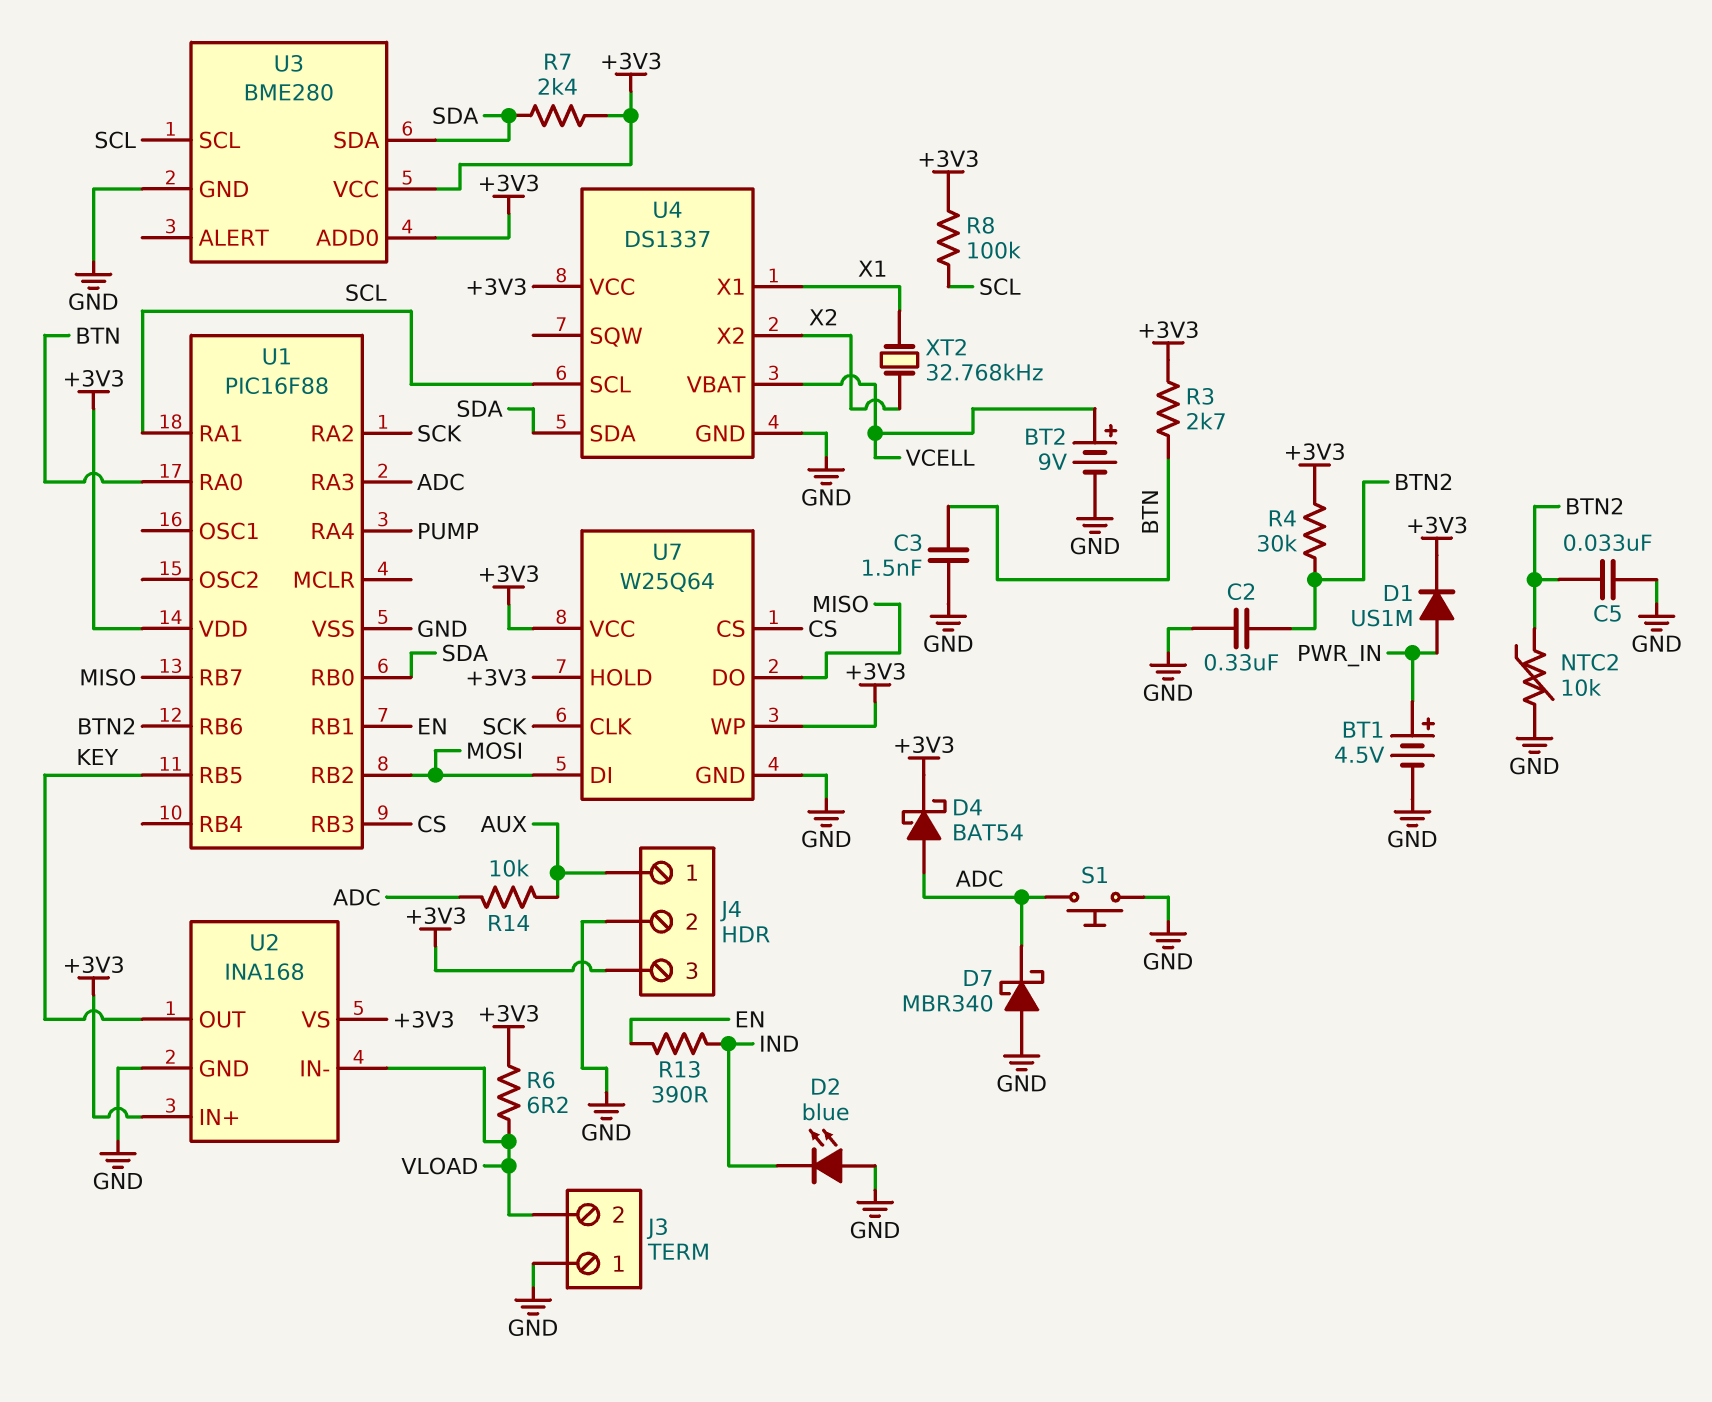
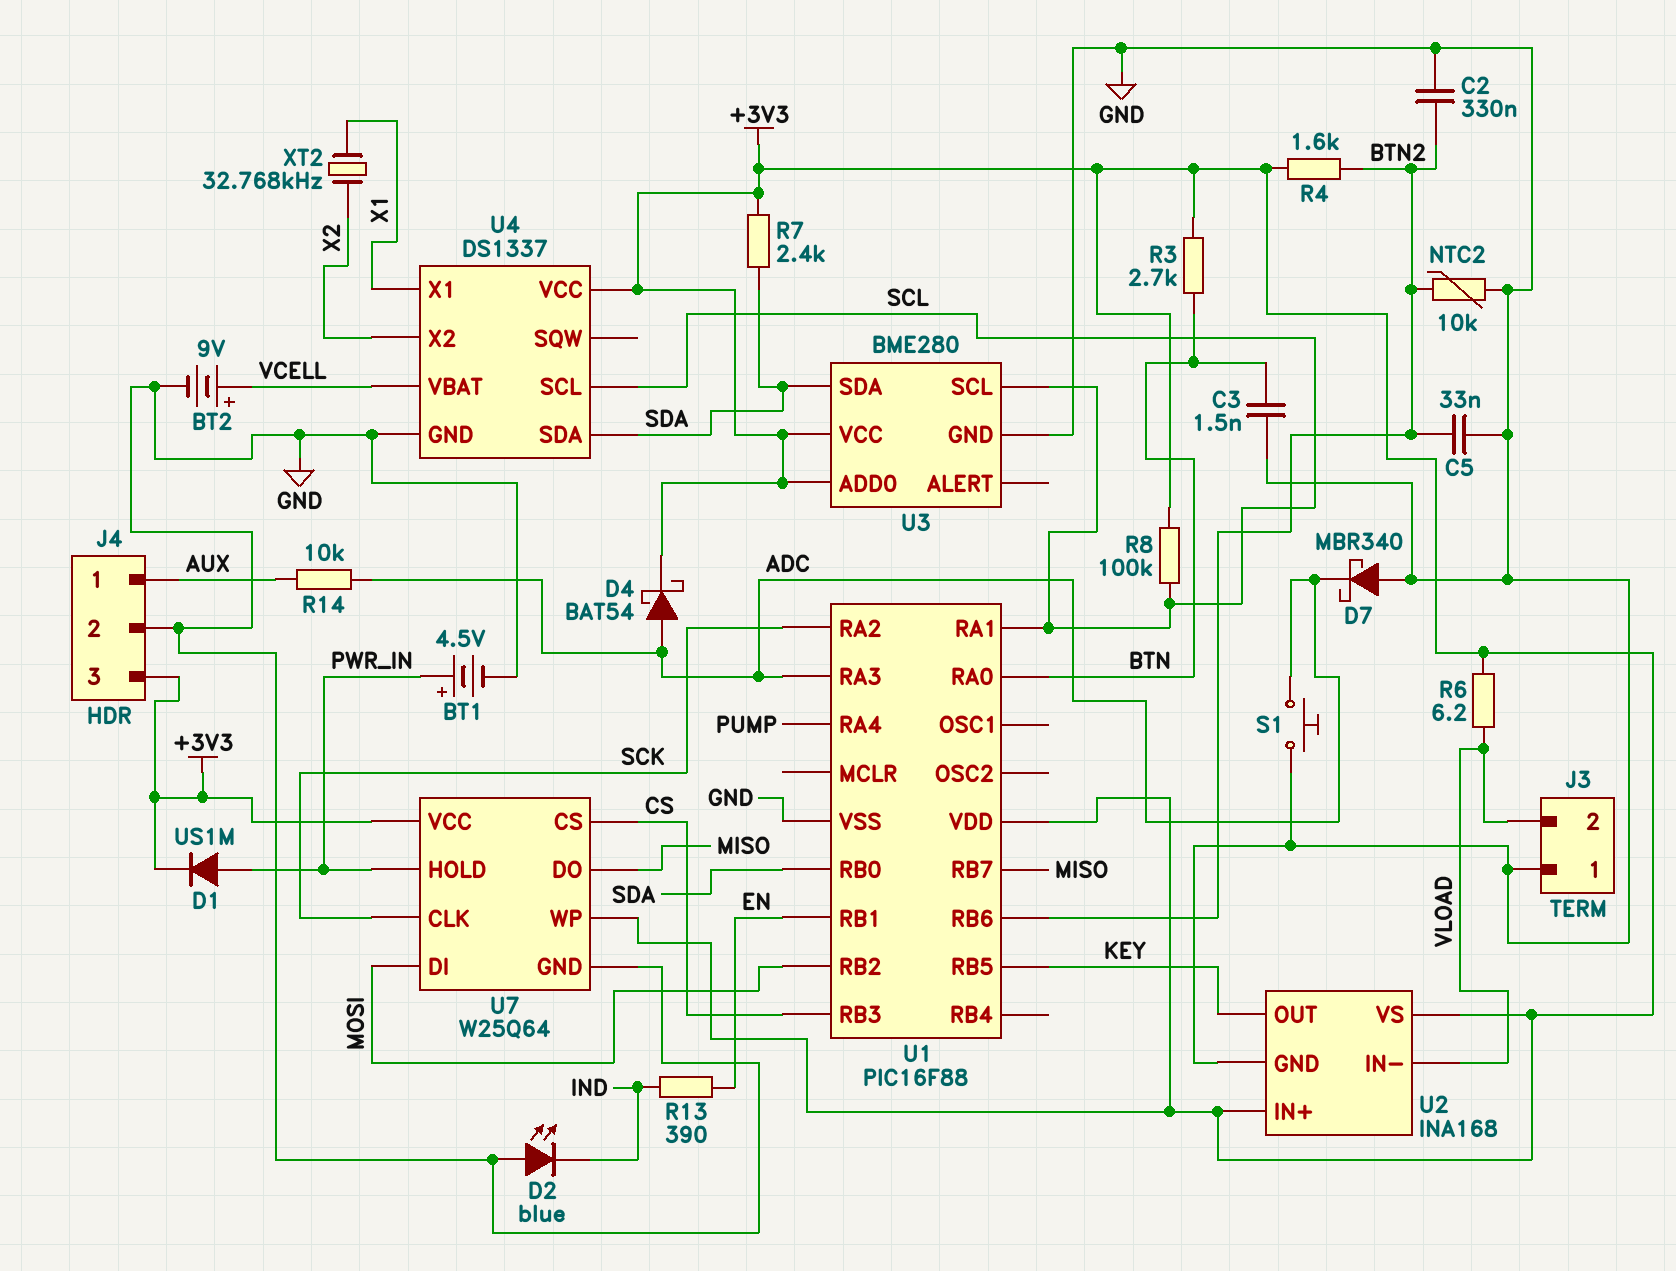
R4: 30k (+3V3, BTN2) -> 1.6k (+3V3, BTN2)
U7 pin HOLD: +3V3 -> PWR_IN

